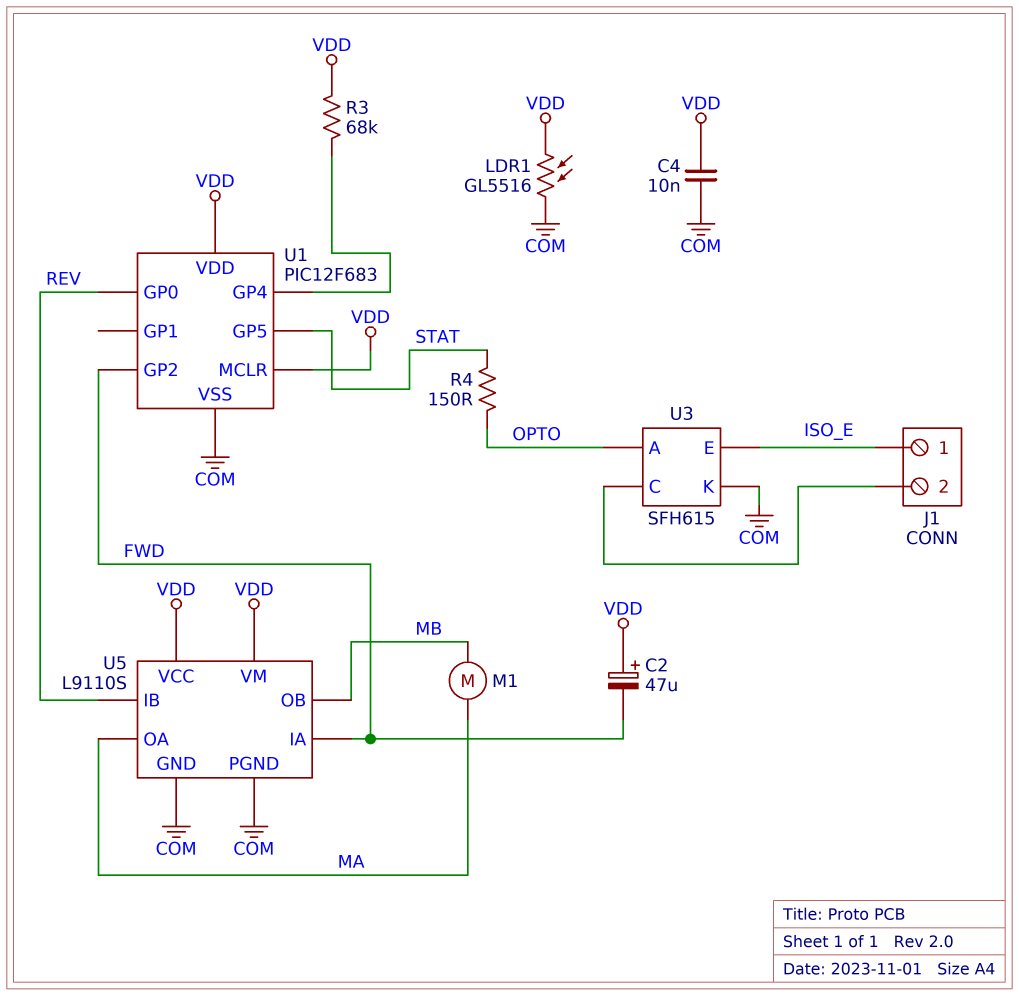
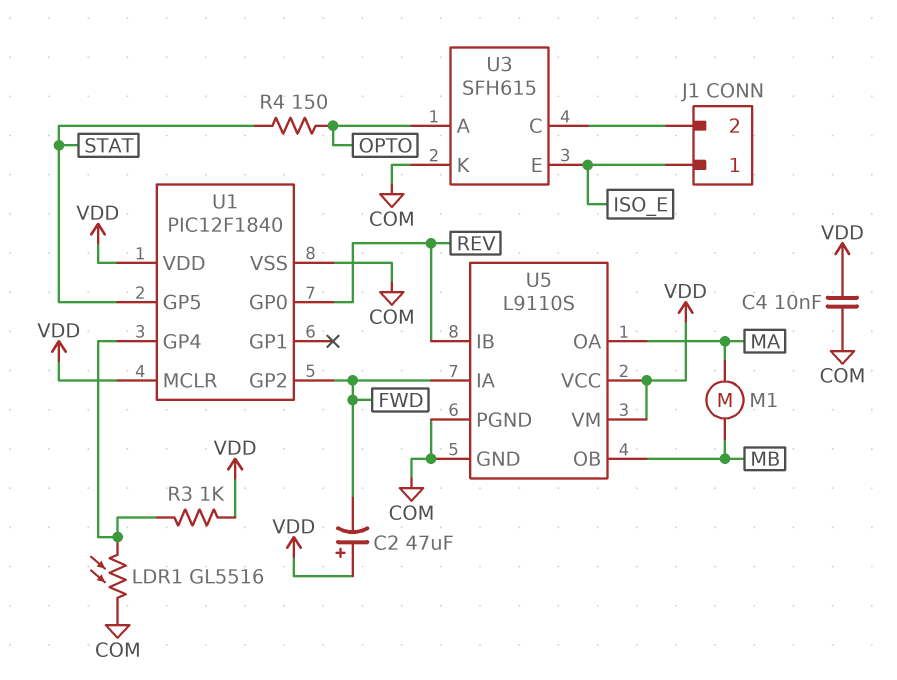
LDR1: GL5516 (COM, VDD) -> GL5516 (COM, U1/GP4)
R3: 68k (U1/GP4, VDD) -> 1k (U1/GP4, VDD)
U1: PIC12F683 -> PIC12F1840

